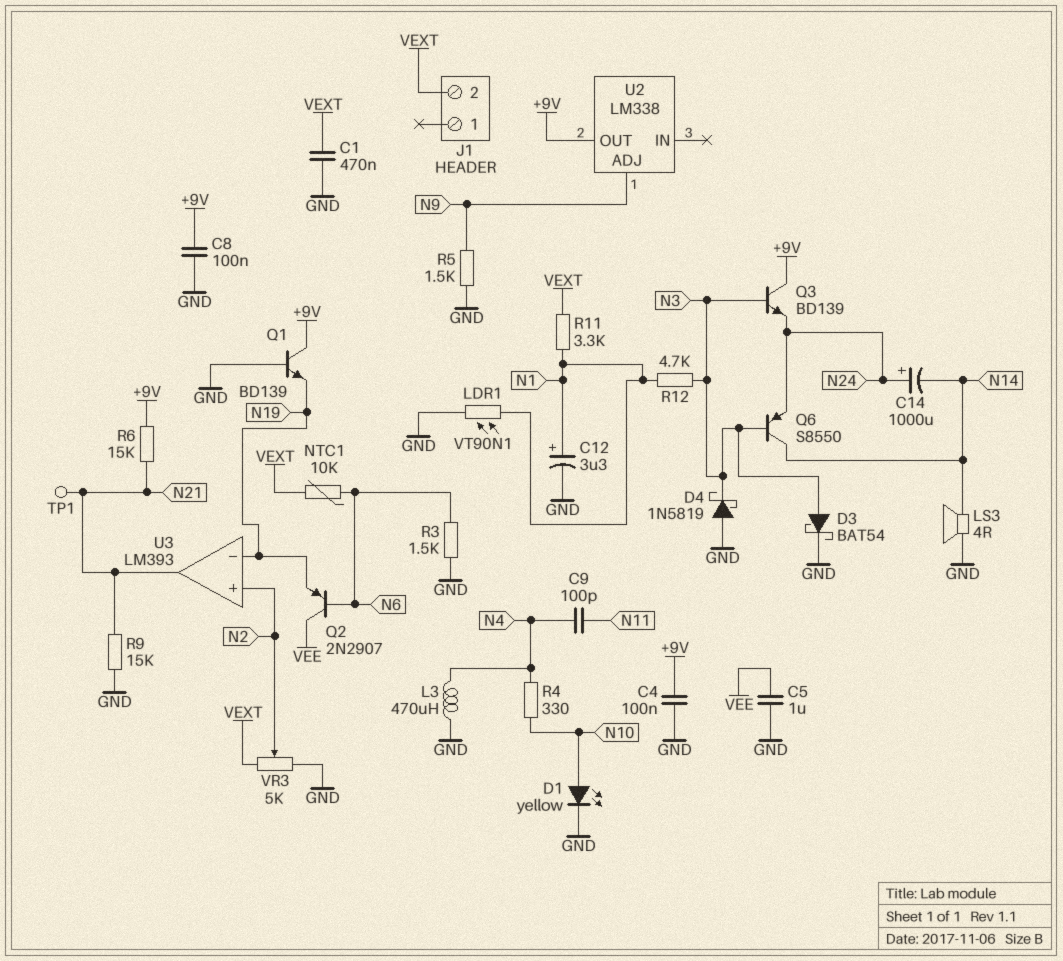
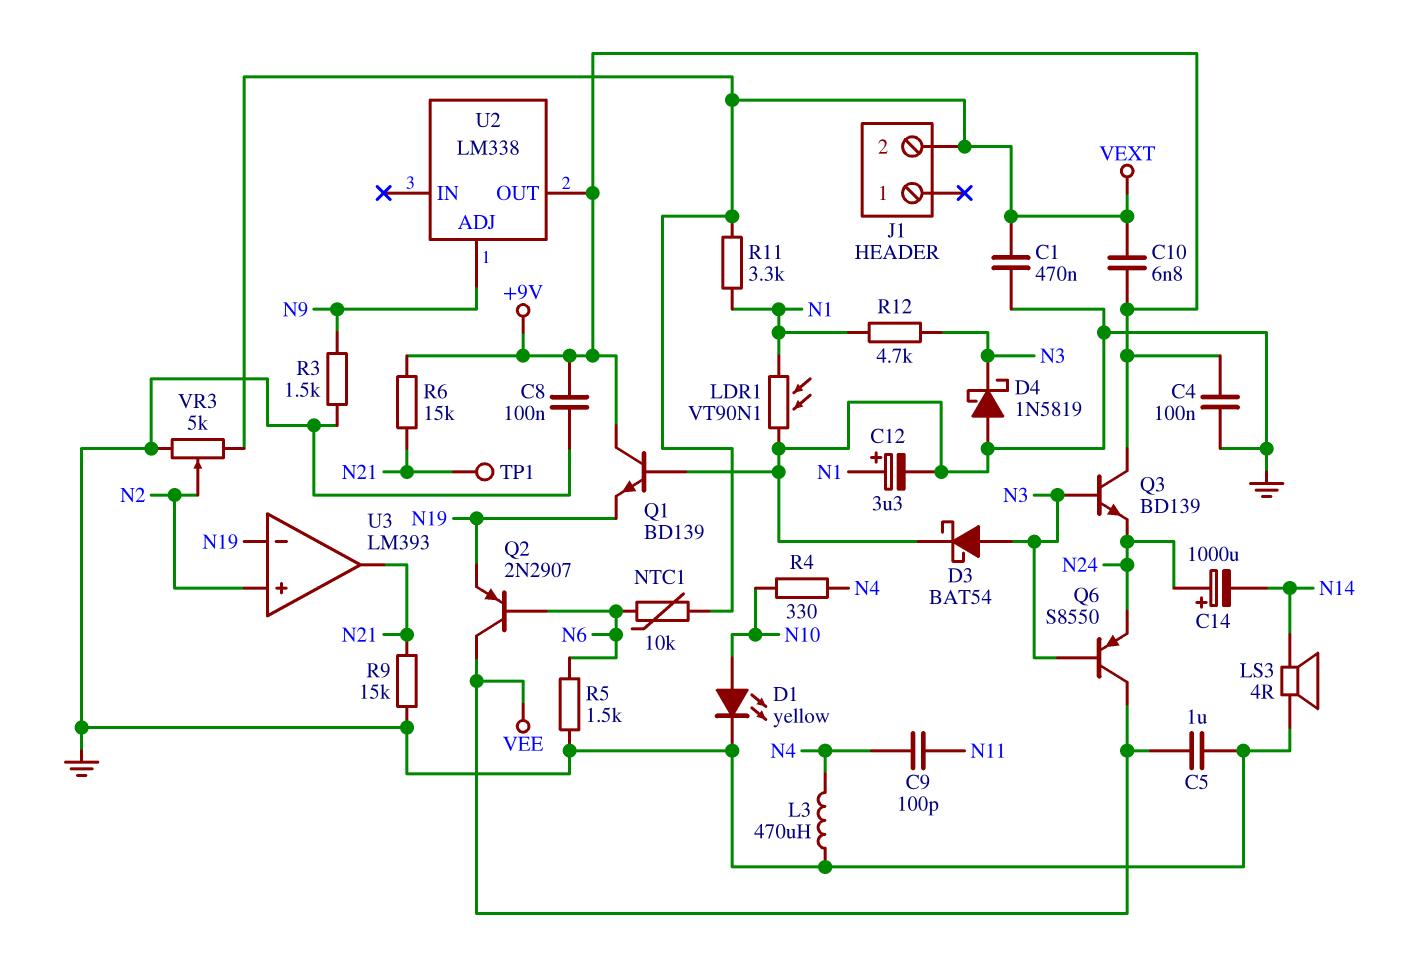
C10: none -> 6.8nF (+9V, VEXT)
Q6: PNP S8550 (B N3, C N14, E N24) -> PNP S8550 (B N3, C VEE, E N24)
R3: 1.5k (GND, N6) -> 1.5k (GND, N9)
R5: 1.5k (GND, N9) -> 1.5k (GND, N6)

